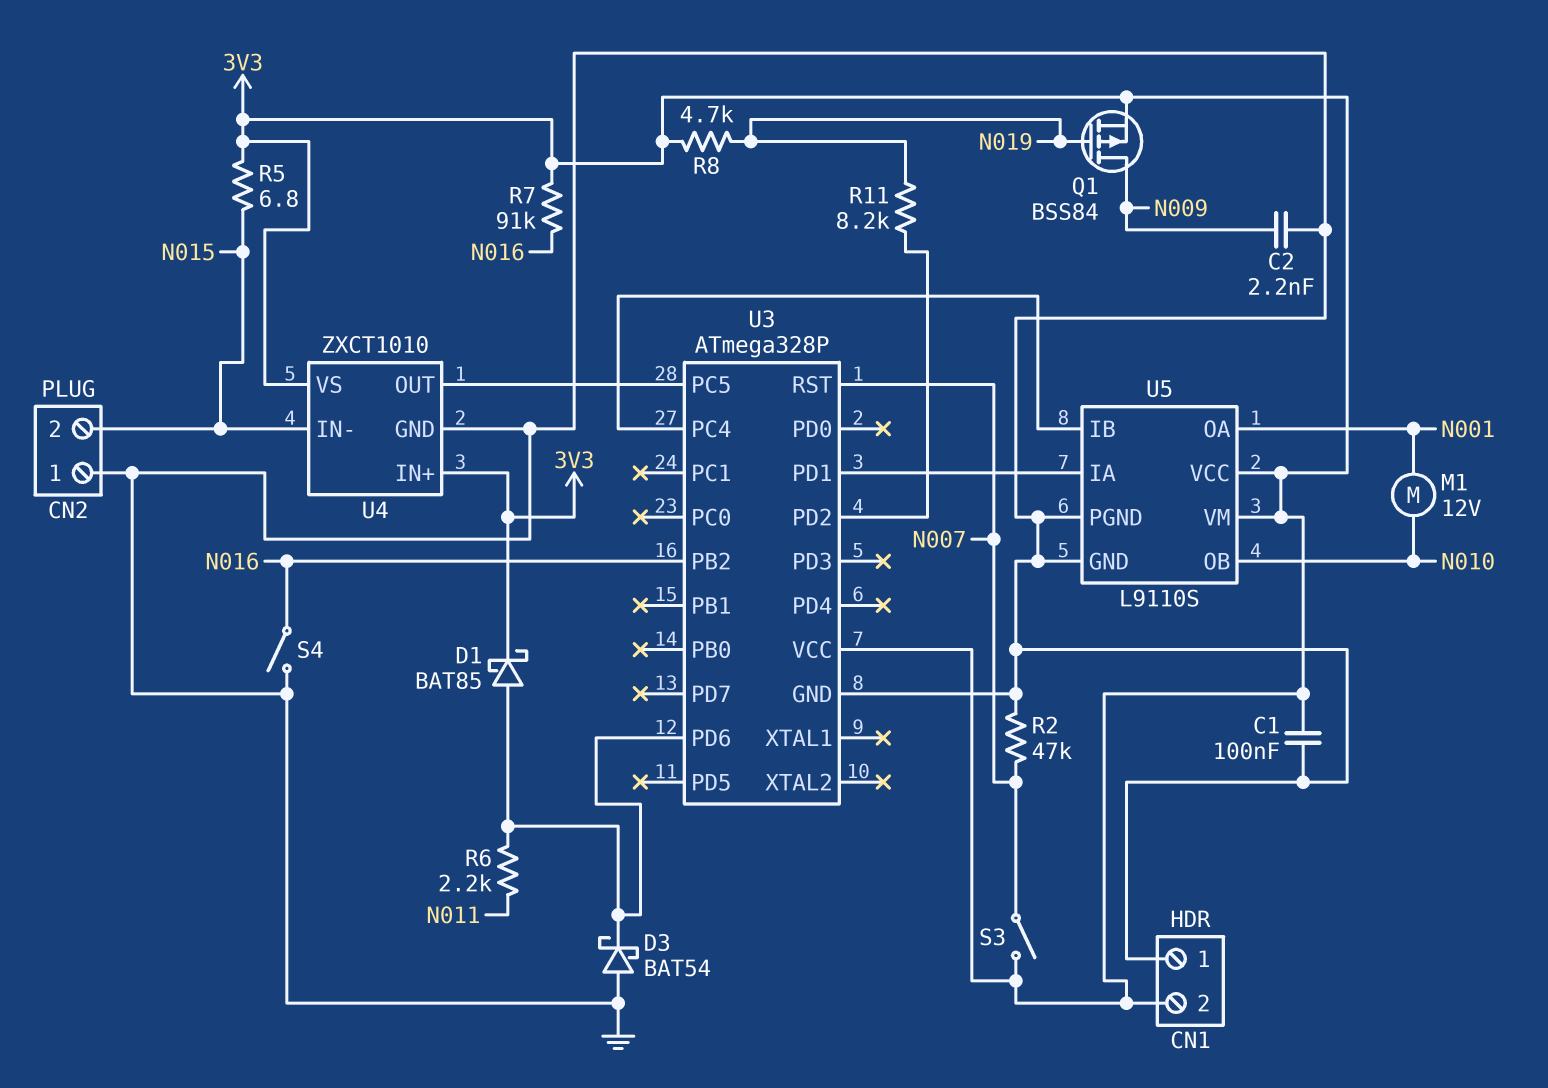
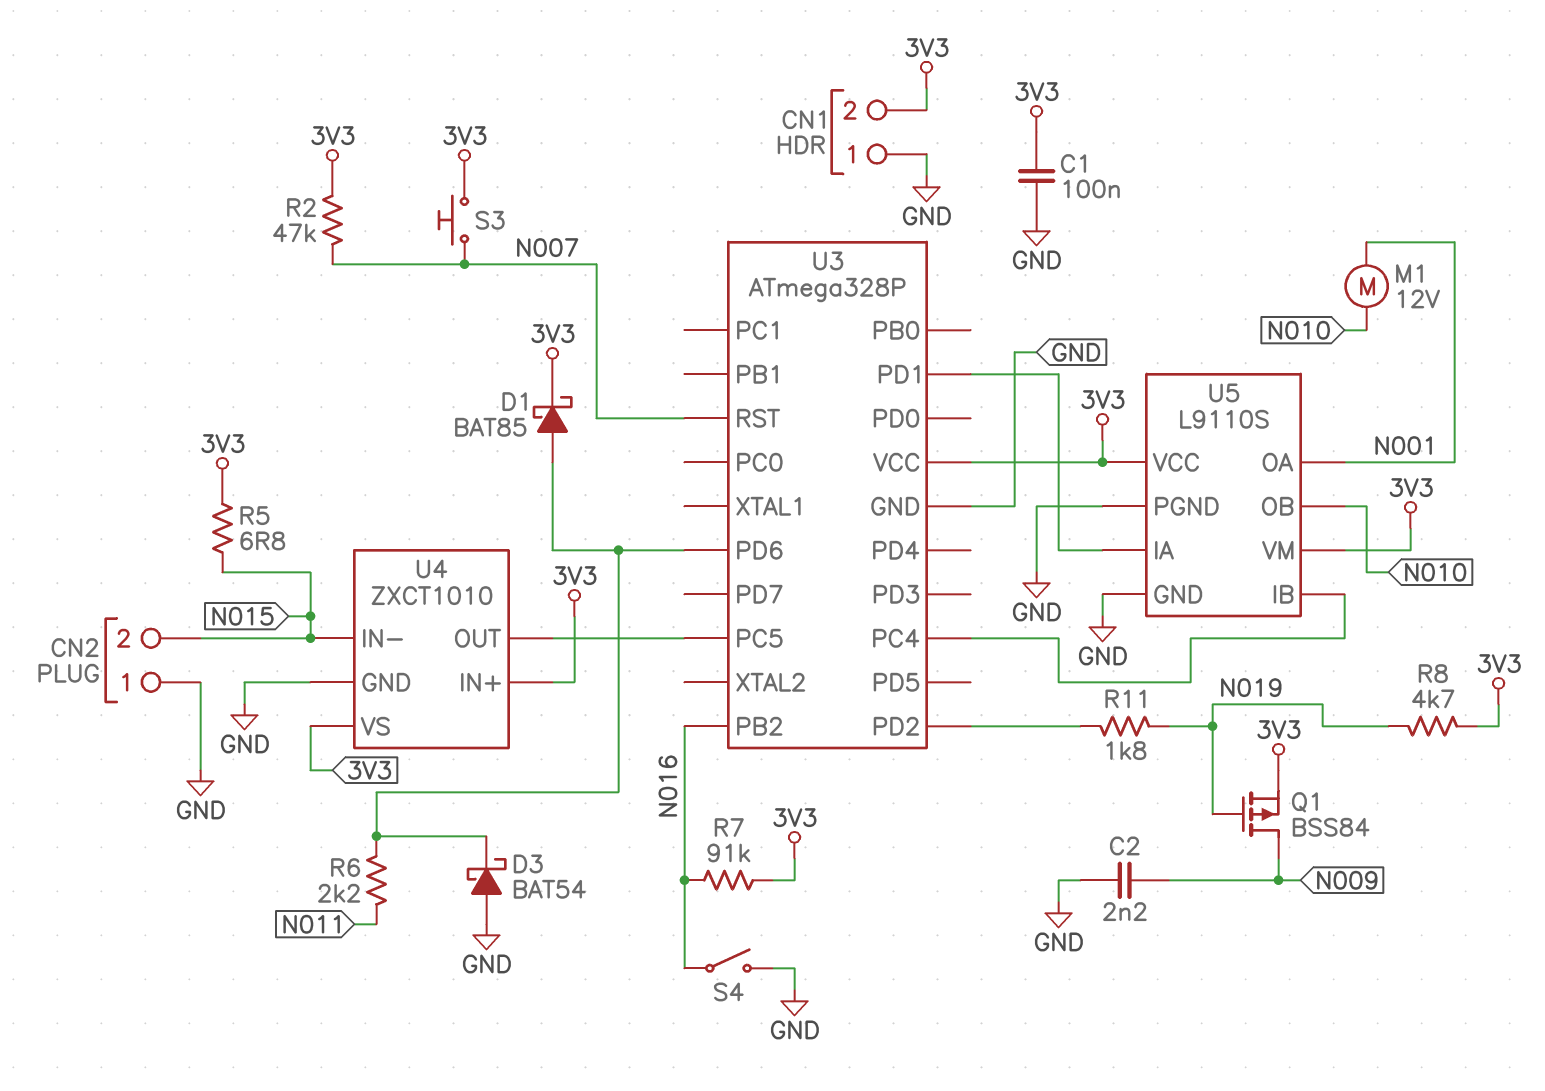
R2: 47k (GND, N007) -> 47k (3V3, N007)
R11: 8.2k (N019, U3/PD2) -> 1.8k (N019, U3/PD2)
S3: switch (3V3, N007) -> button (3V3, N007)

